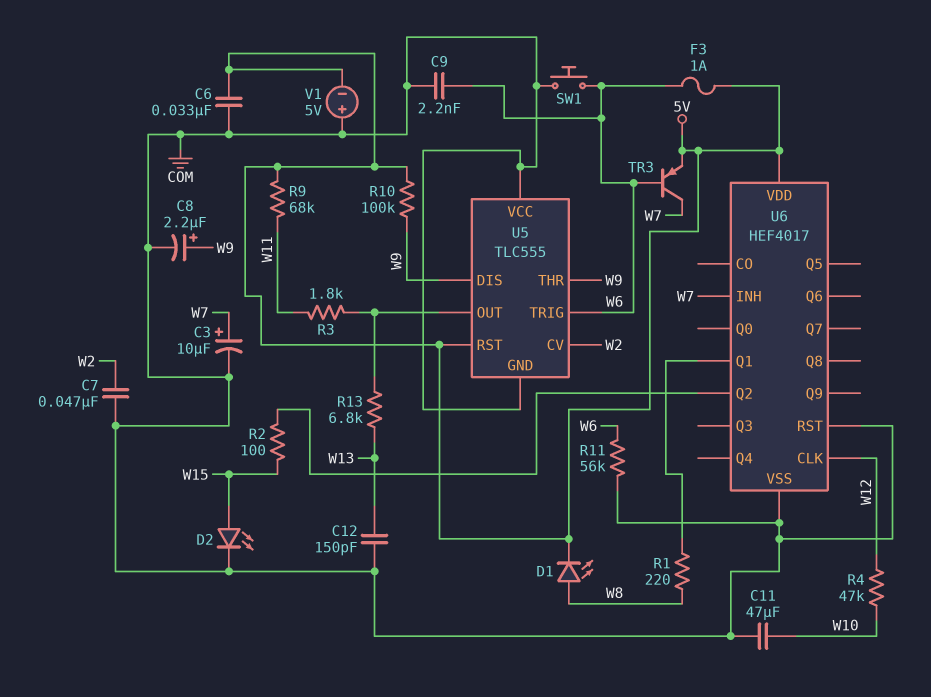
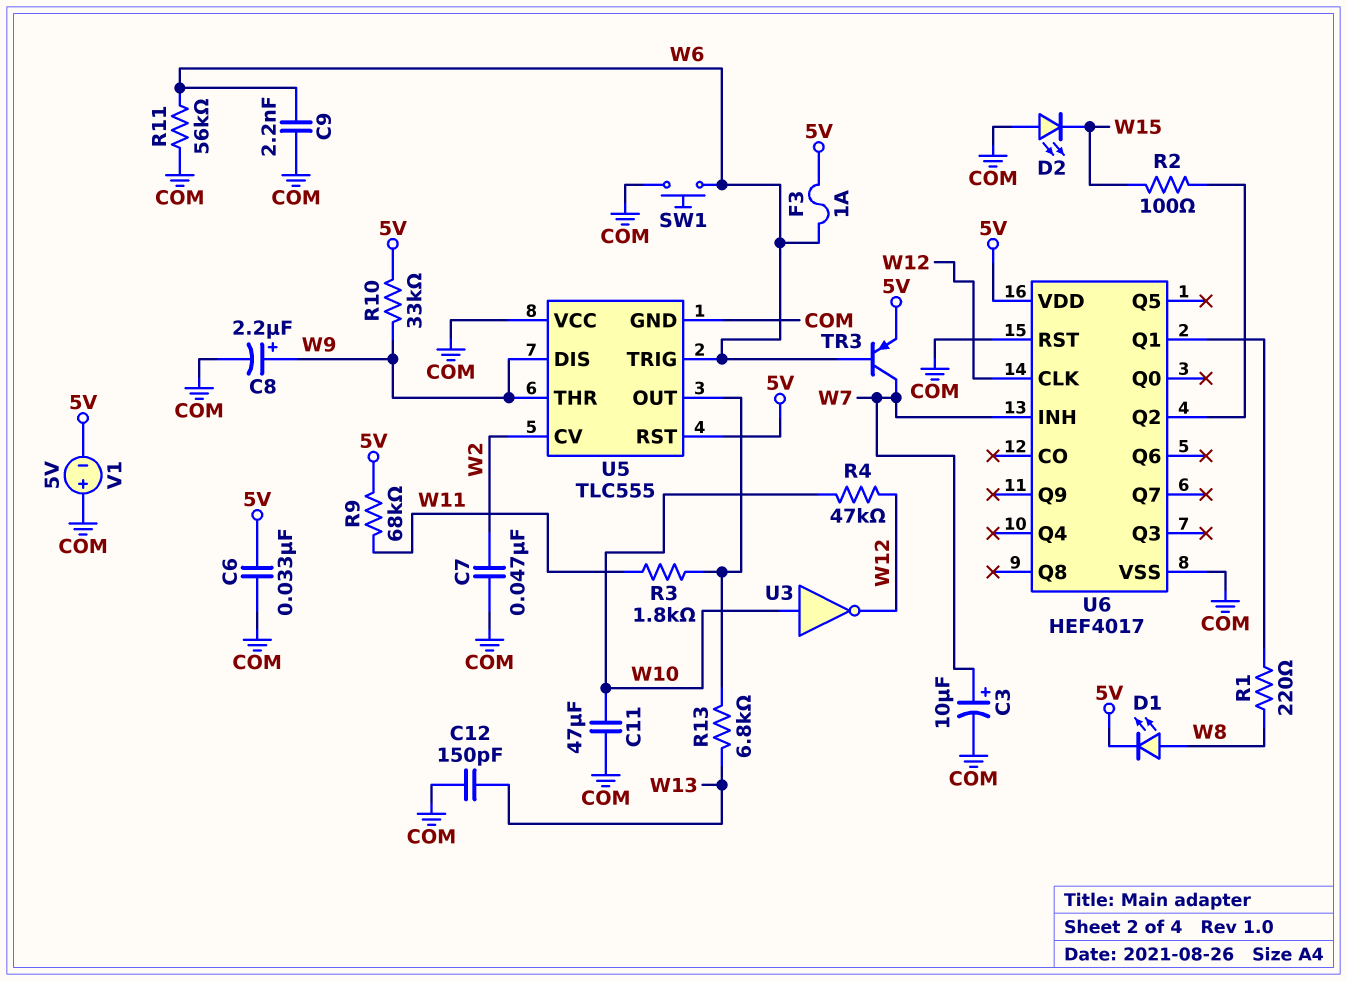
D2: LED (A W15, K COM) -> LED (A COM, K W15)
R10: 100k (5V, W9) -> 33k (5V, W9)
U3: none -> NOT (in W10, out W12)

